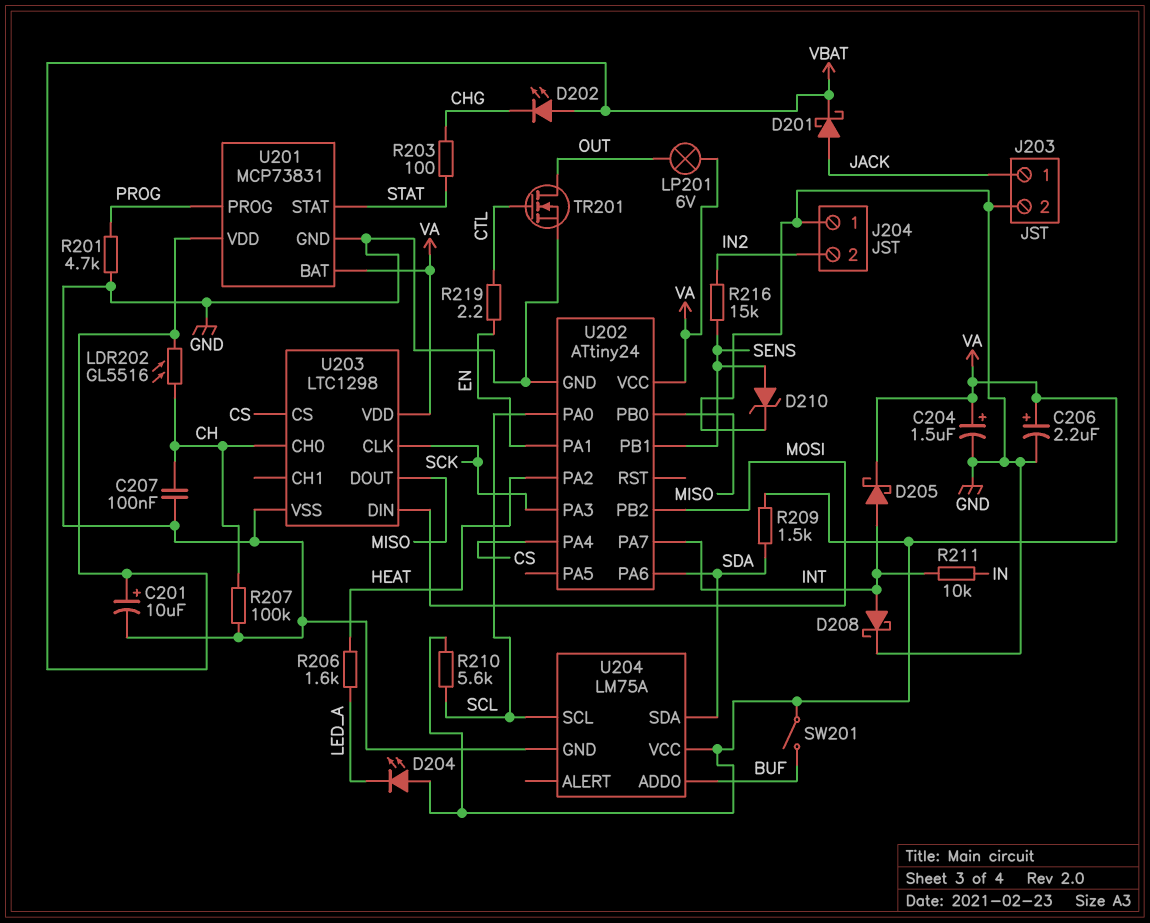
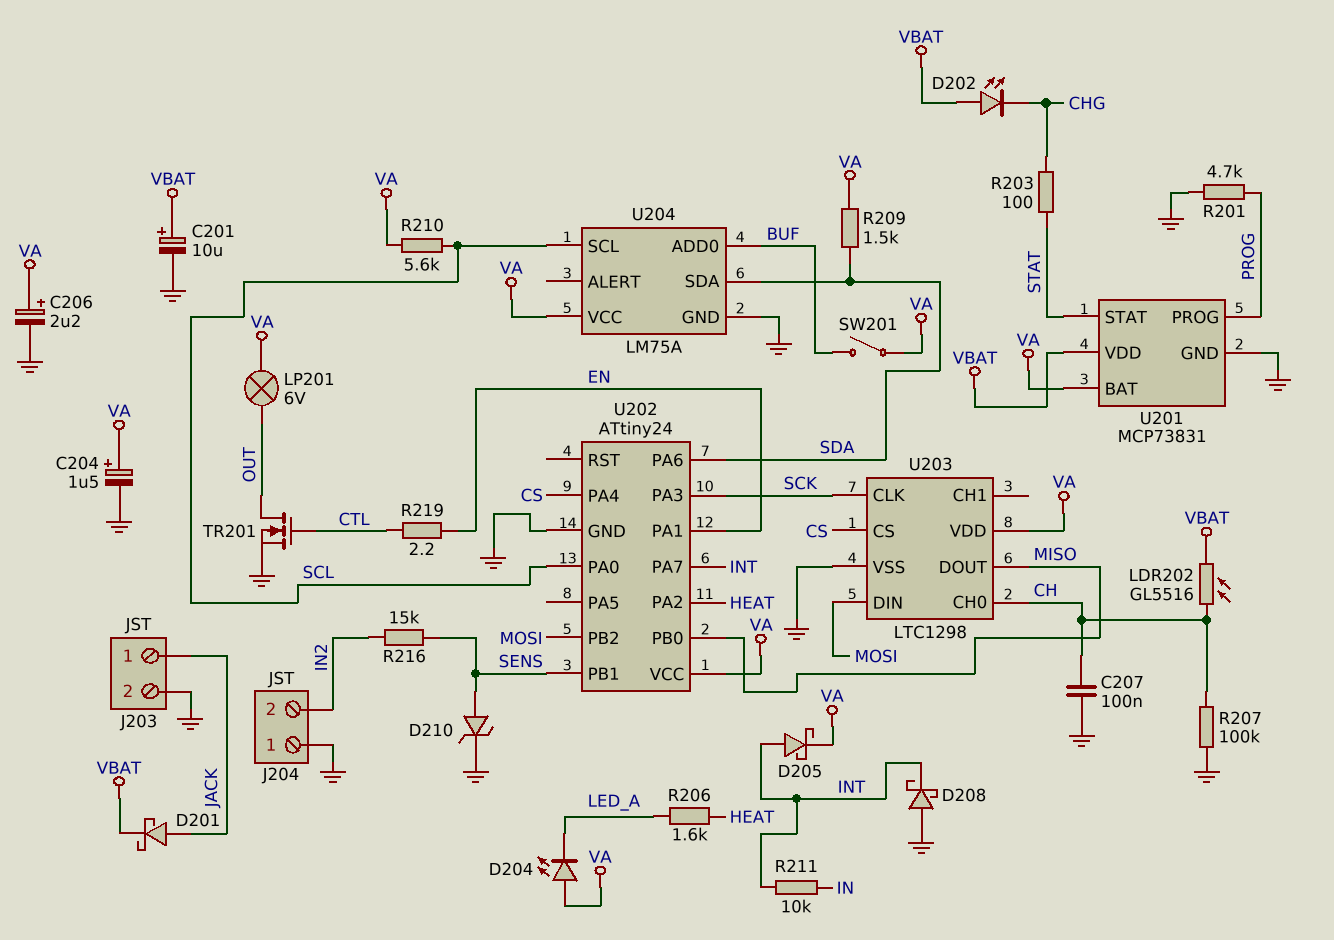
D208: schottky (A INT, K GND) -> schottky (A GND, K INT)

